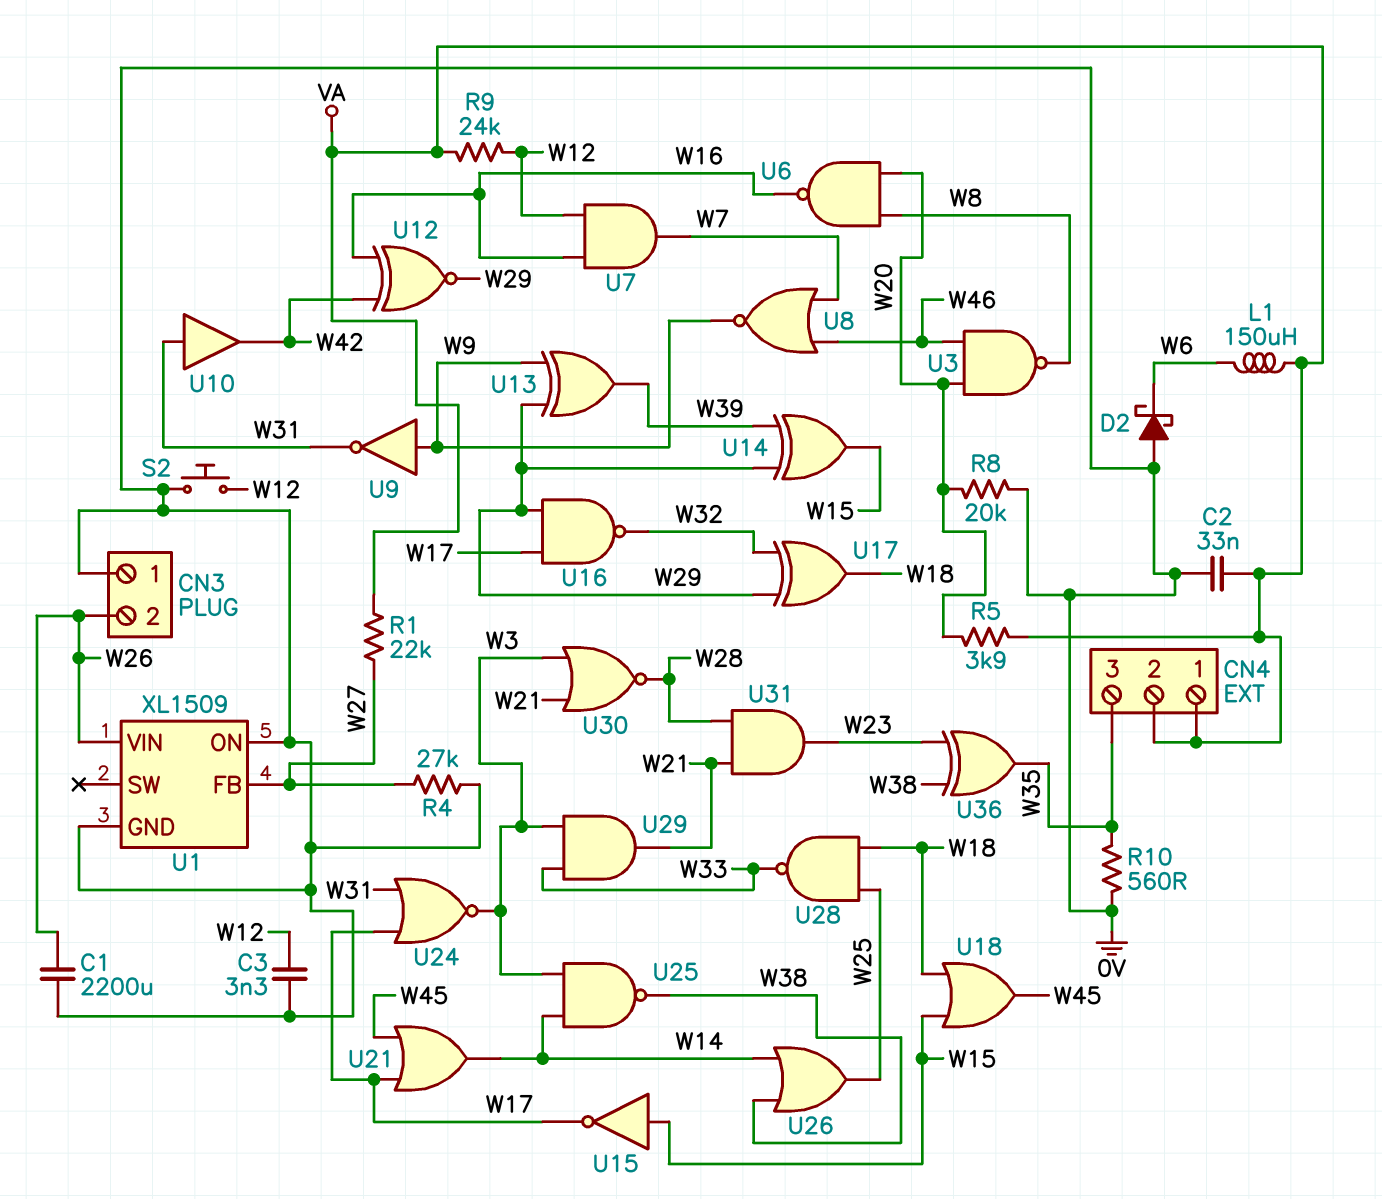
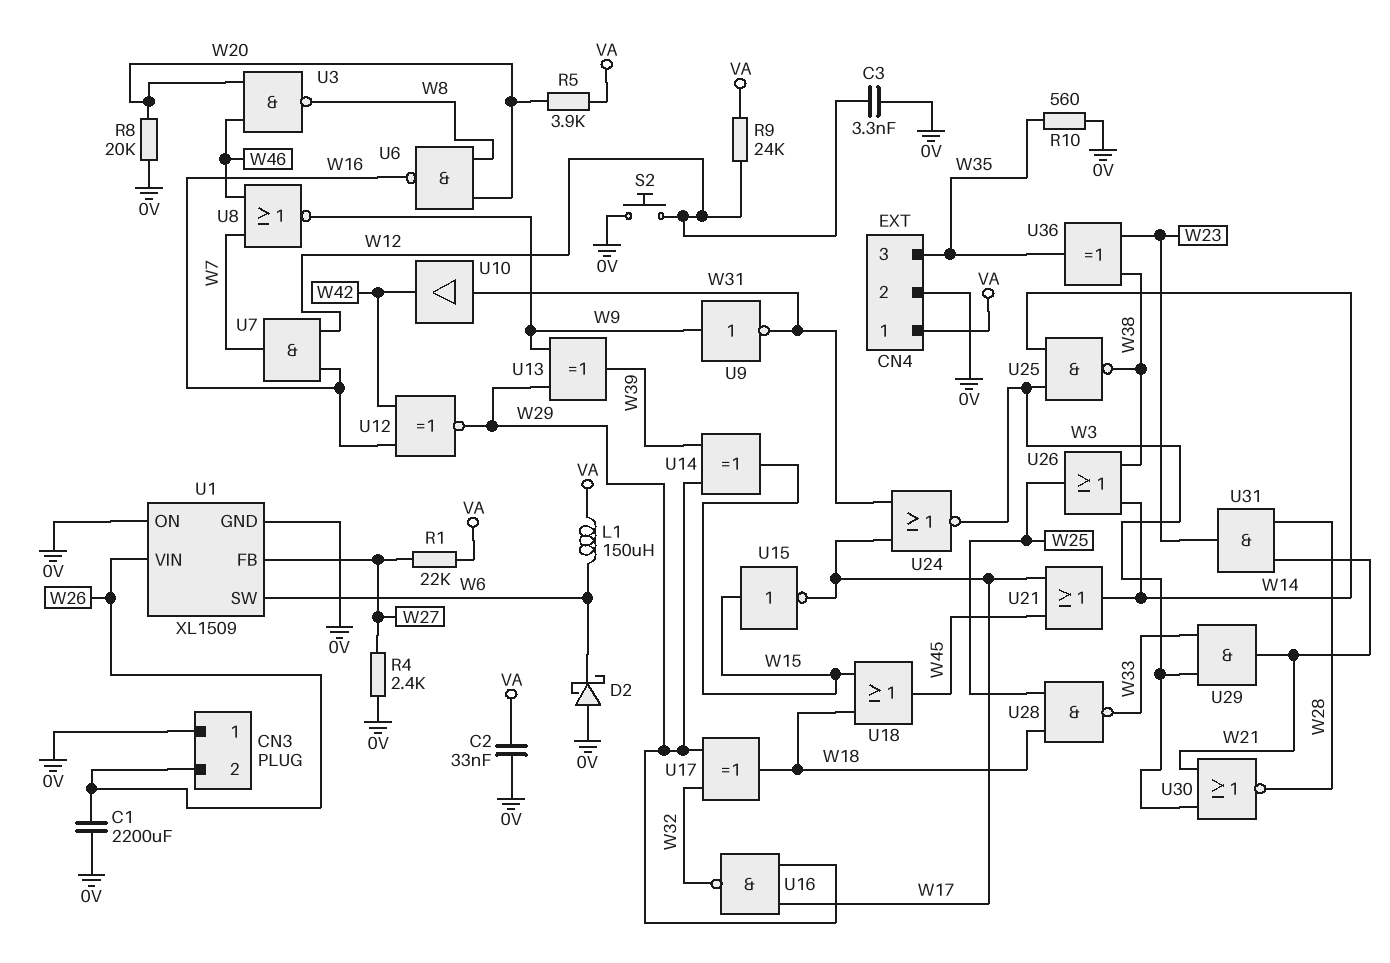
CN4 pin 2: VA -> 0V
R4: 27k (0V, W27) -> 2.4k (0V, W27)
U1 pin SW: none -> W6

